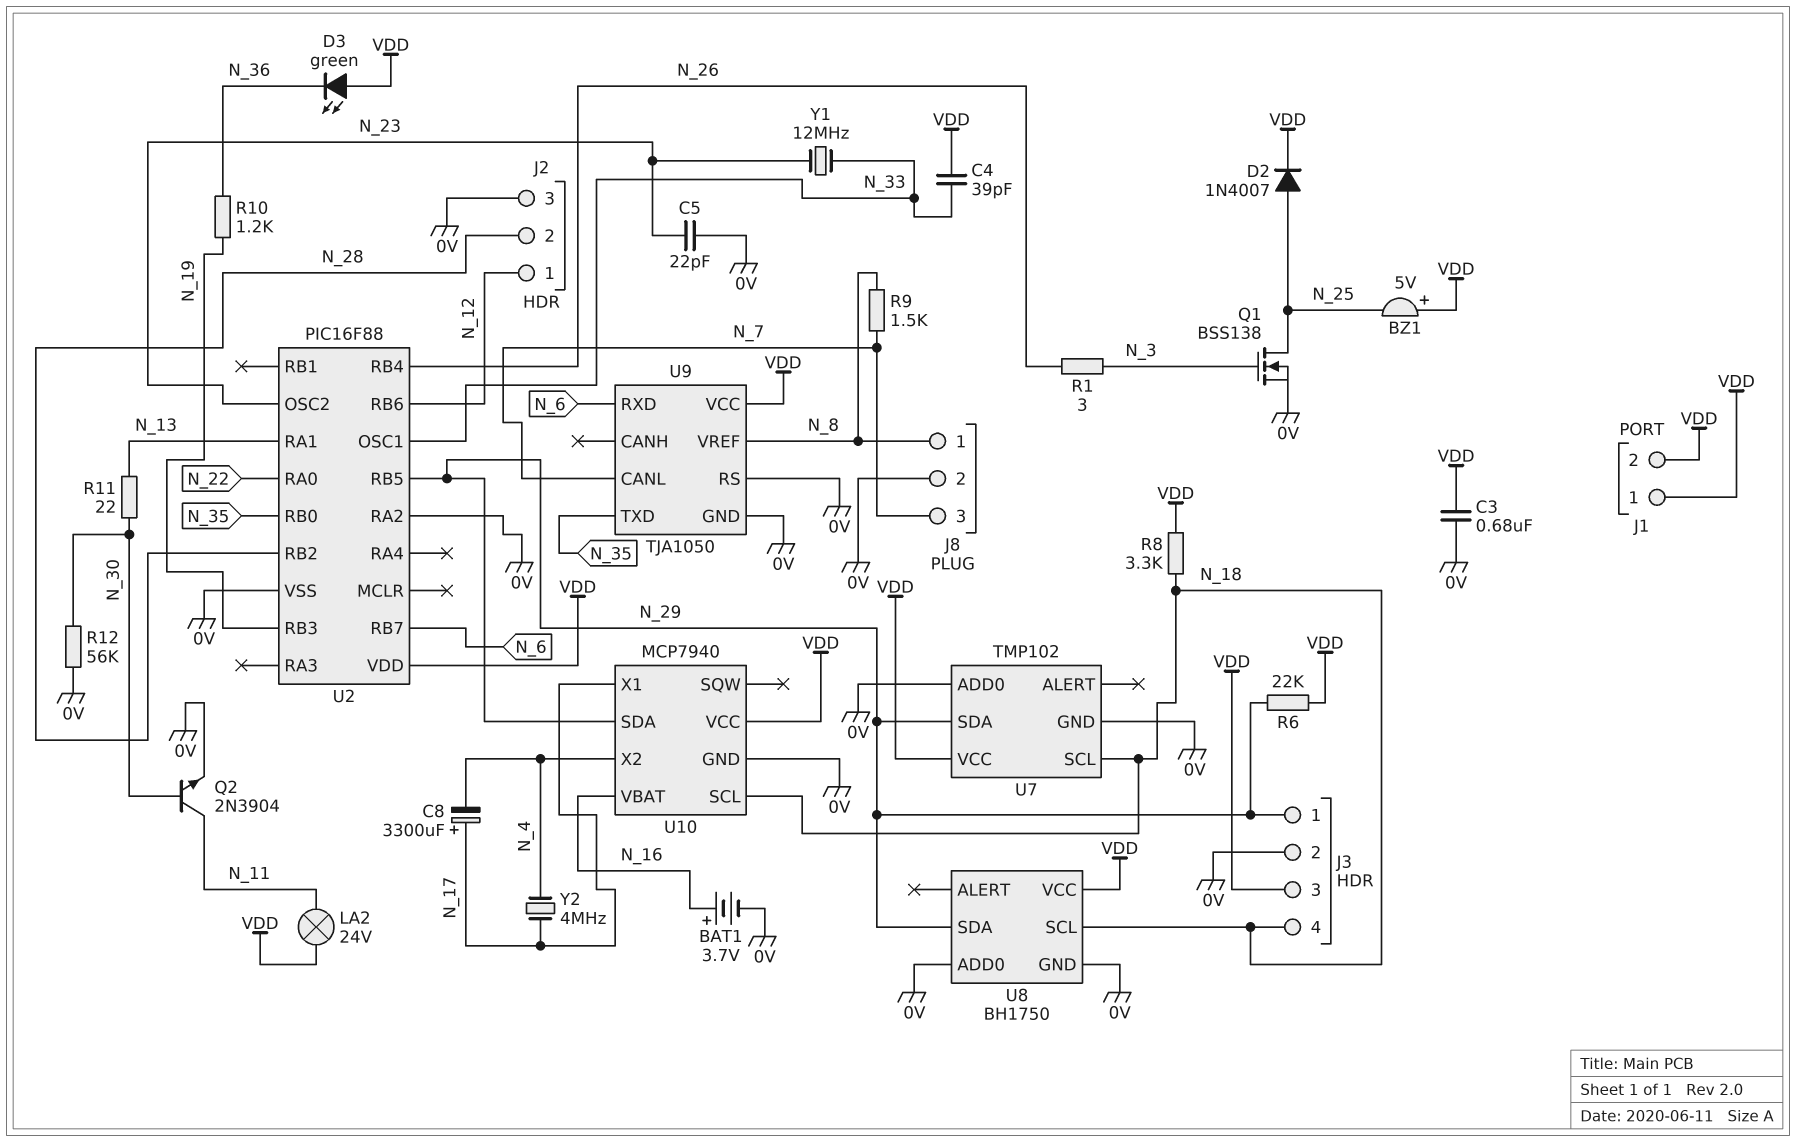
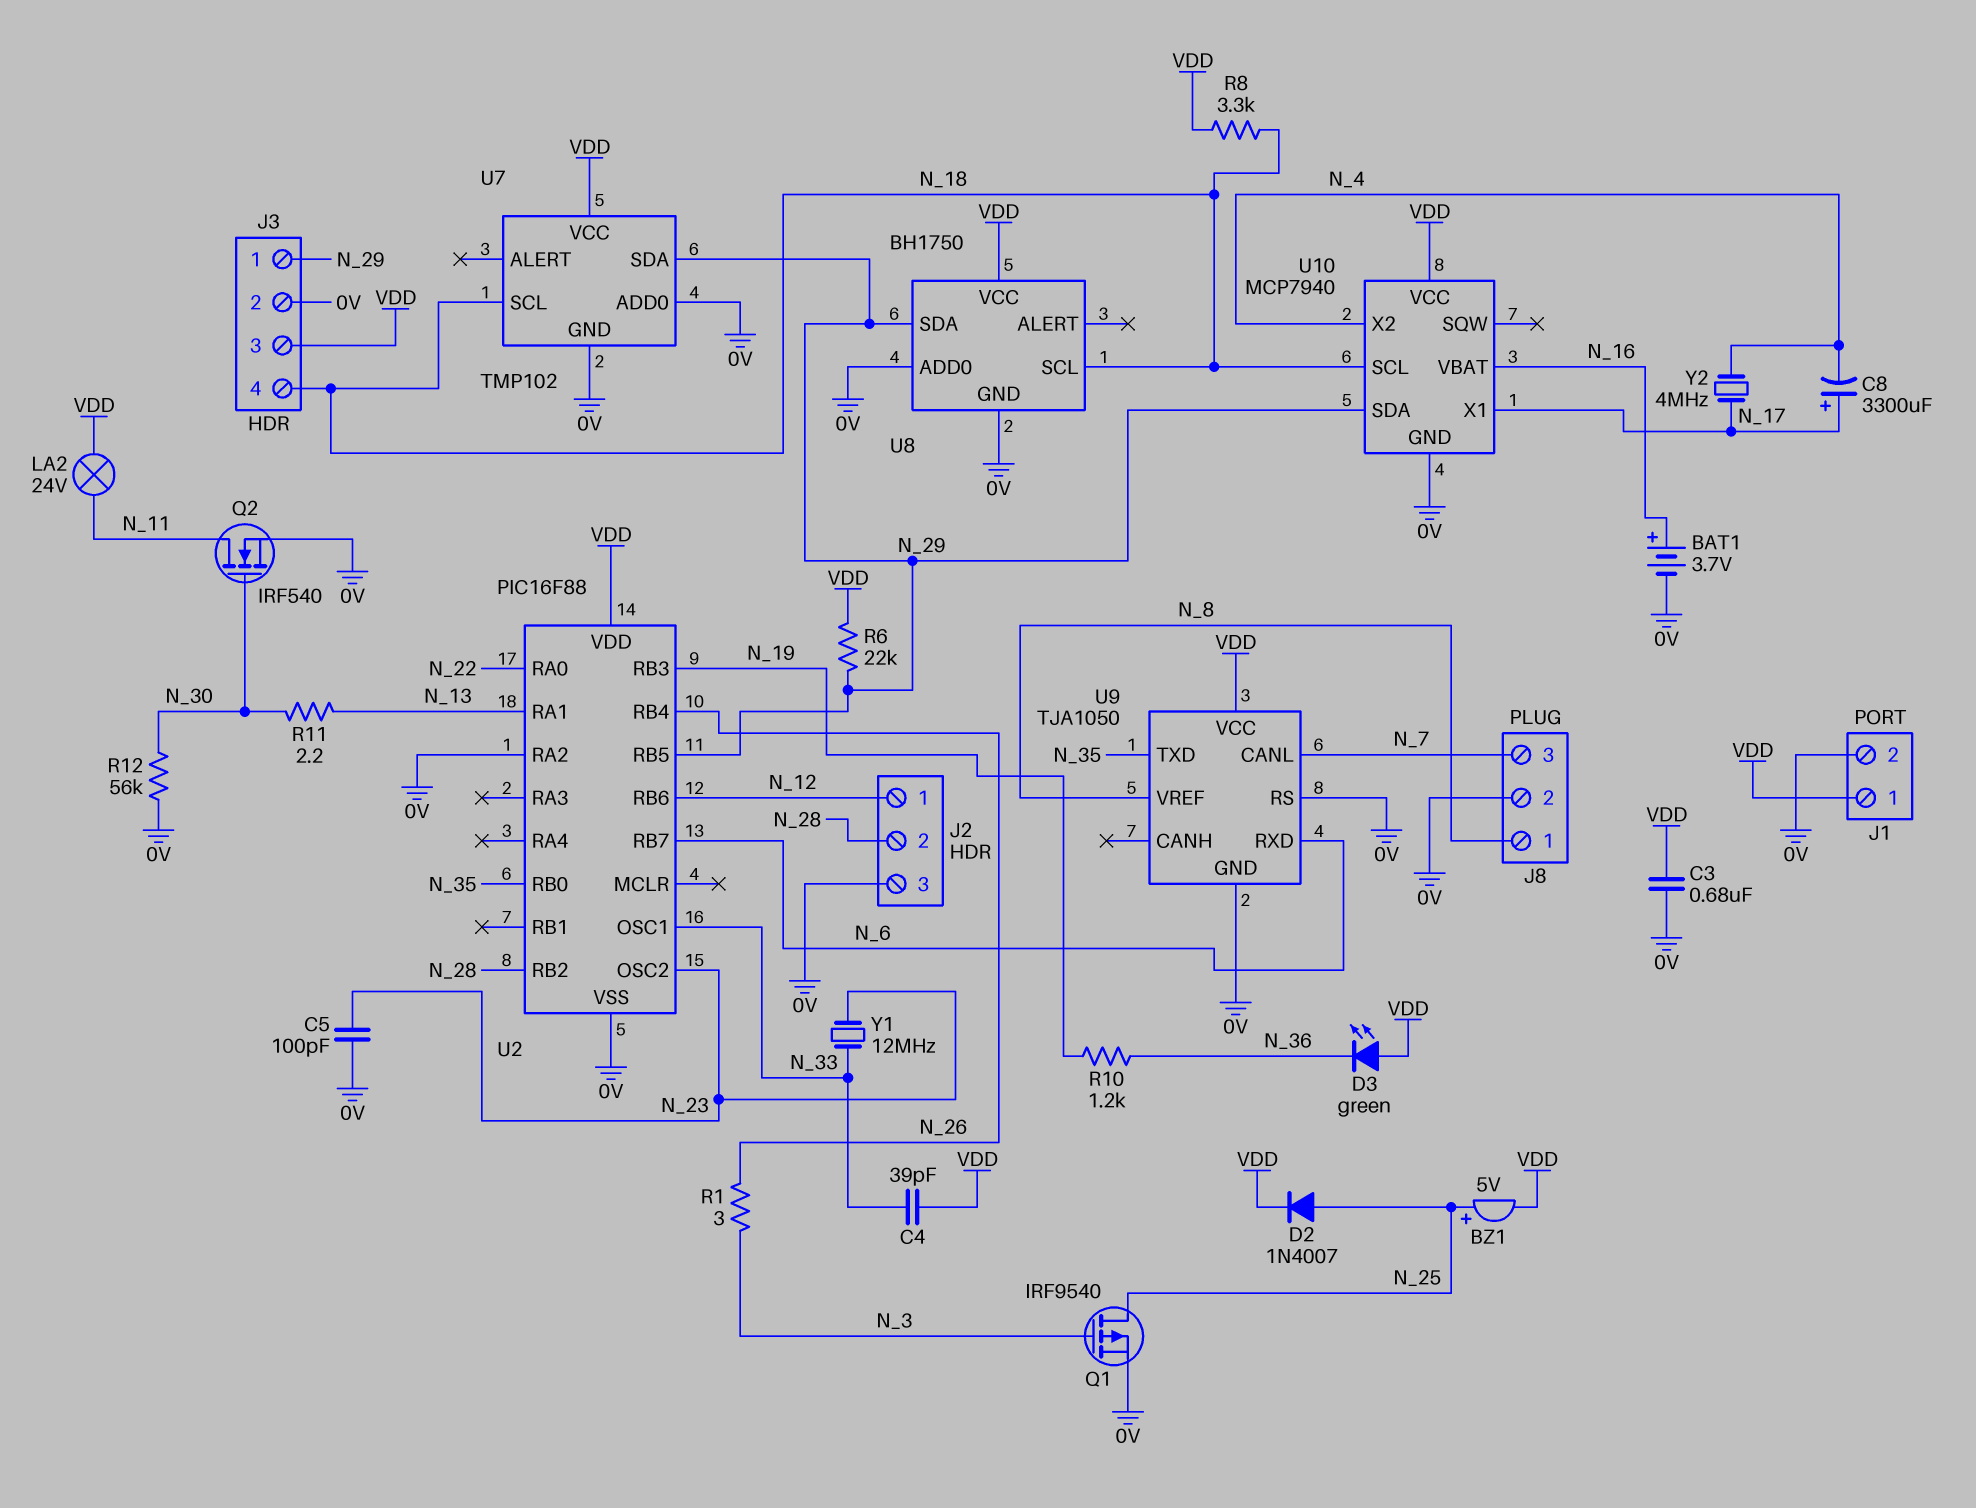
BZ1: buzzer 5V (plus VDD, minus N_25) -> buzzer 5V (plus N_25, minus VDD)
C5: 22pF (0V, N_23) -> 100pF (0V, N_23)
J1 pin 2: VDD -> 0V
Q1: NMOS BSS138 (G N_3, D N_25, S 0V) -> PMOS IRF9540 (G N_3, D N_25, S 0V)
Q2: NPN 2N3904 (B N_30, C N_11, E 0V) -> NMOS IRF540 (G N_30, D N_11, S 0V)
R9: 1.5k (N_7, N_8) -> none
R11: 22 (N_13, N_30) -> 2.2 (N_13, N_30)

